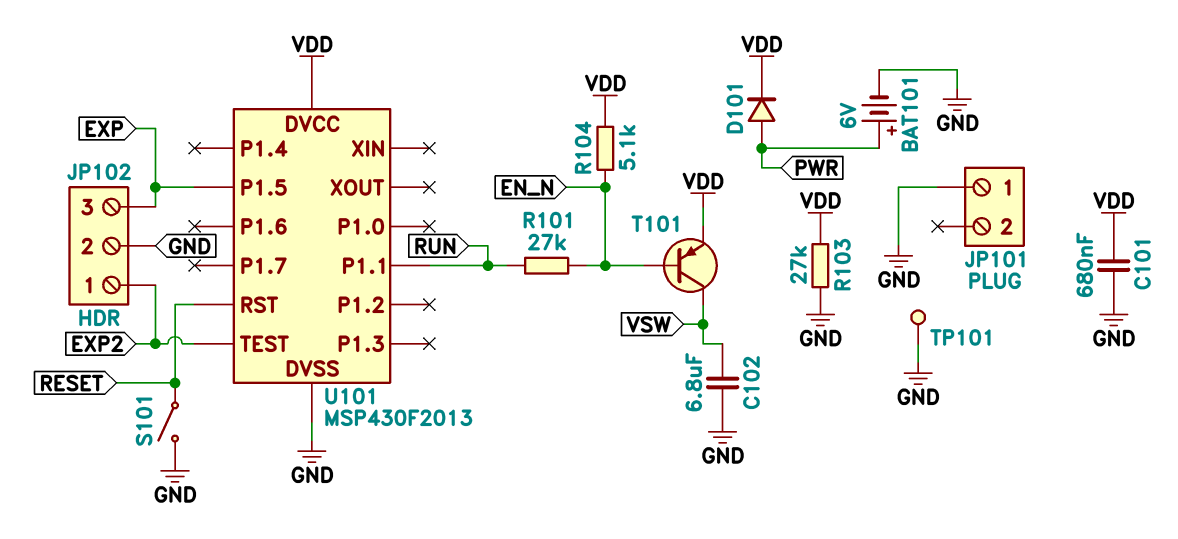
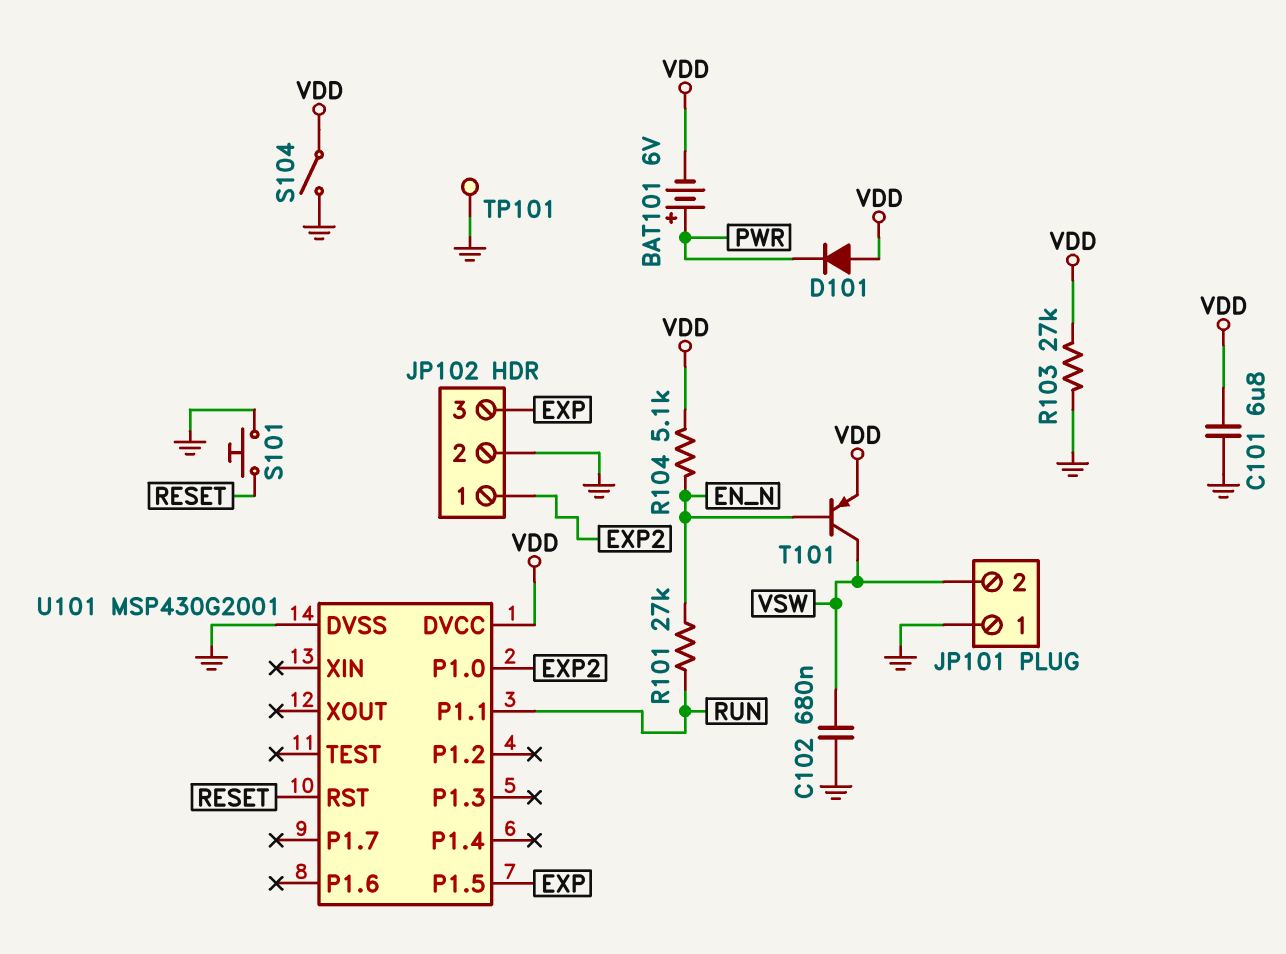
BAT101: 6V (plus PWR, minus GND) -> 6V (plus PWR, minus VDD)
C101: 680nF (GND, VDD) -> 6.8uF (GND, VDD)
C102: 6.8uF (GND, VSW) -> 680nF (GND, VSW)
D101: diode (A PWR, K VDD) -> diode (A VDD, K PWR)
JP101 pin 2: none -> VSW
S101: switch (GND, RESET) -> button (GND, RESET)
S104: none -> switch (GND, VDD)
U101: MSP430F2013 -> MSP430G2001
U101 pin P1.0: none -> EXP2
U101 pin TEST: EXP2 -> none

